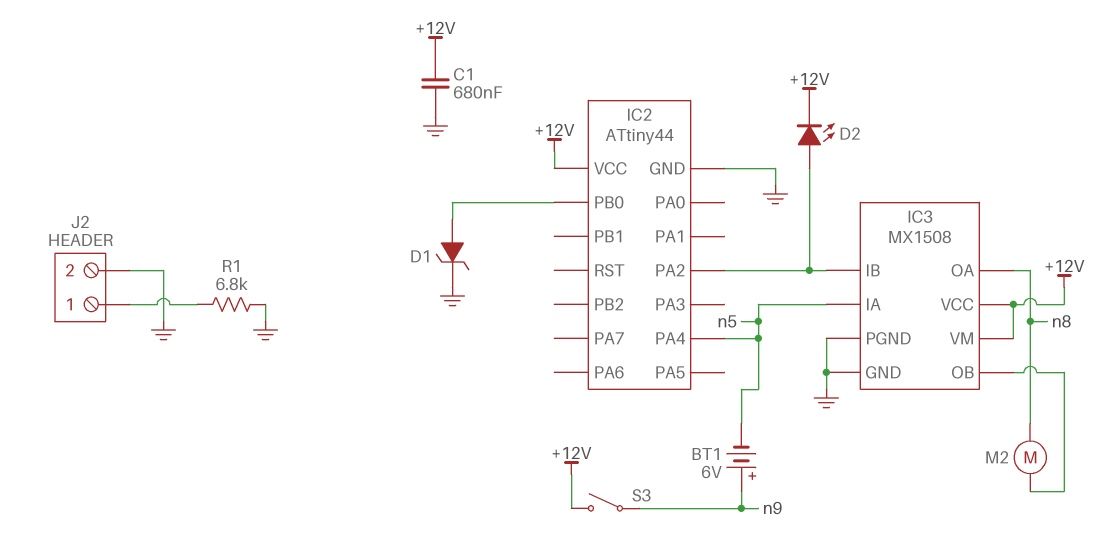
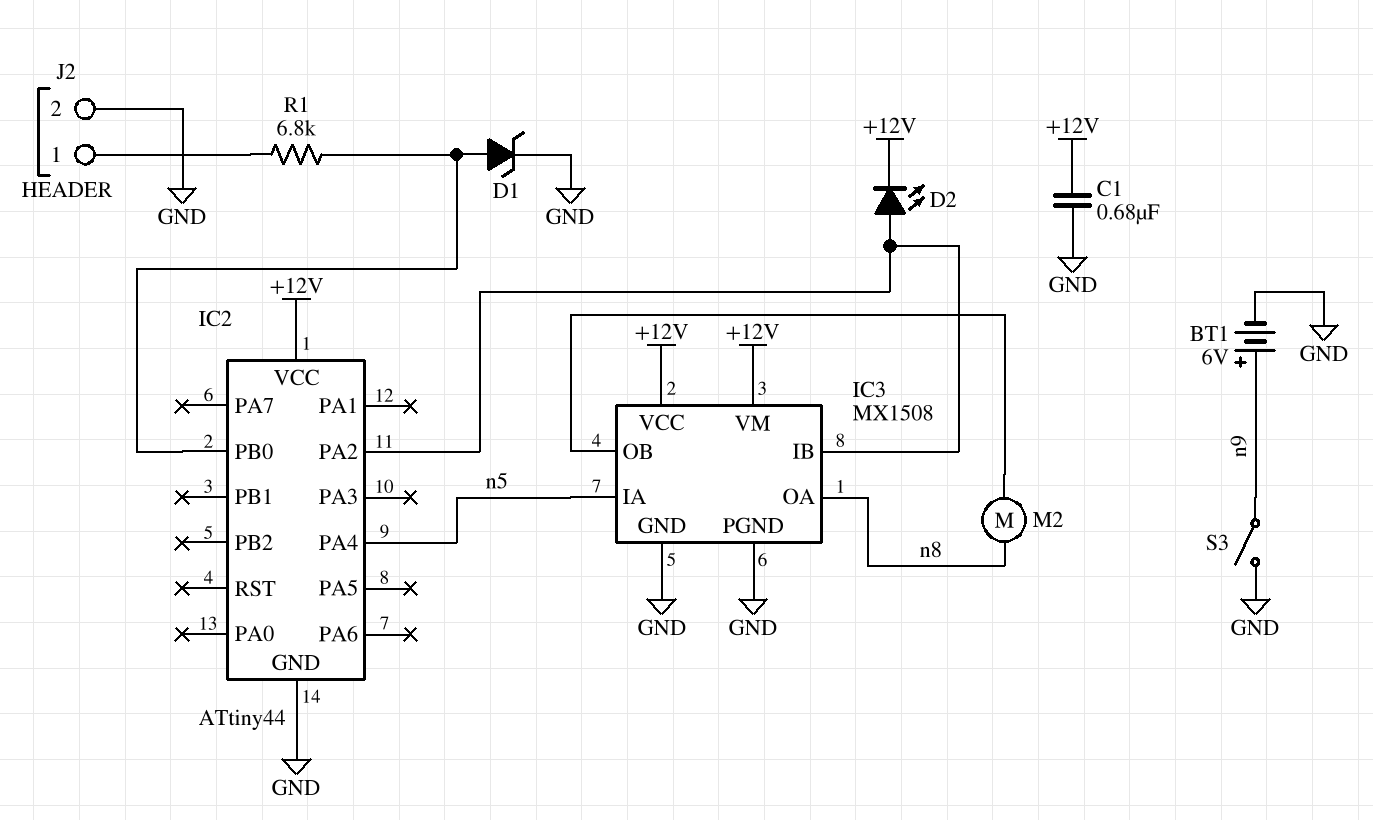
BT1: 6V (plus n9, minus n5) -> 6V (plus n9, minus GND)
R1: 6.8k (GND, J2/1) -> 6.8k (IC2/PB0, J2/1)
S3: switch (+12V, n9) -> switch (GND, n9)

